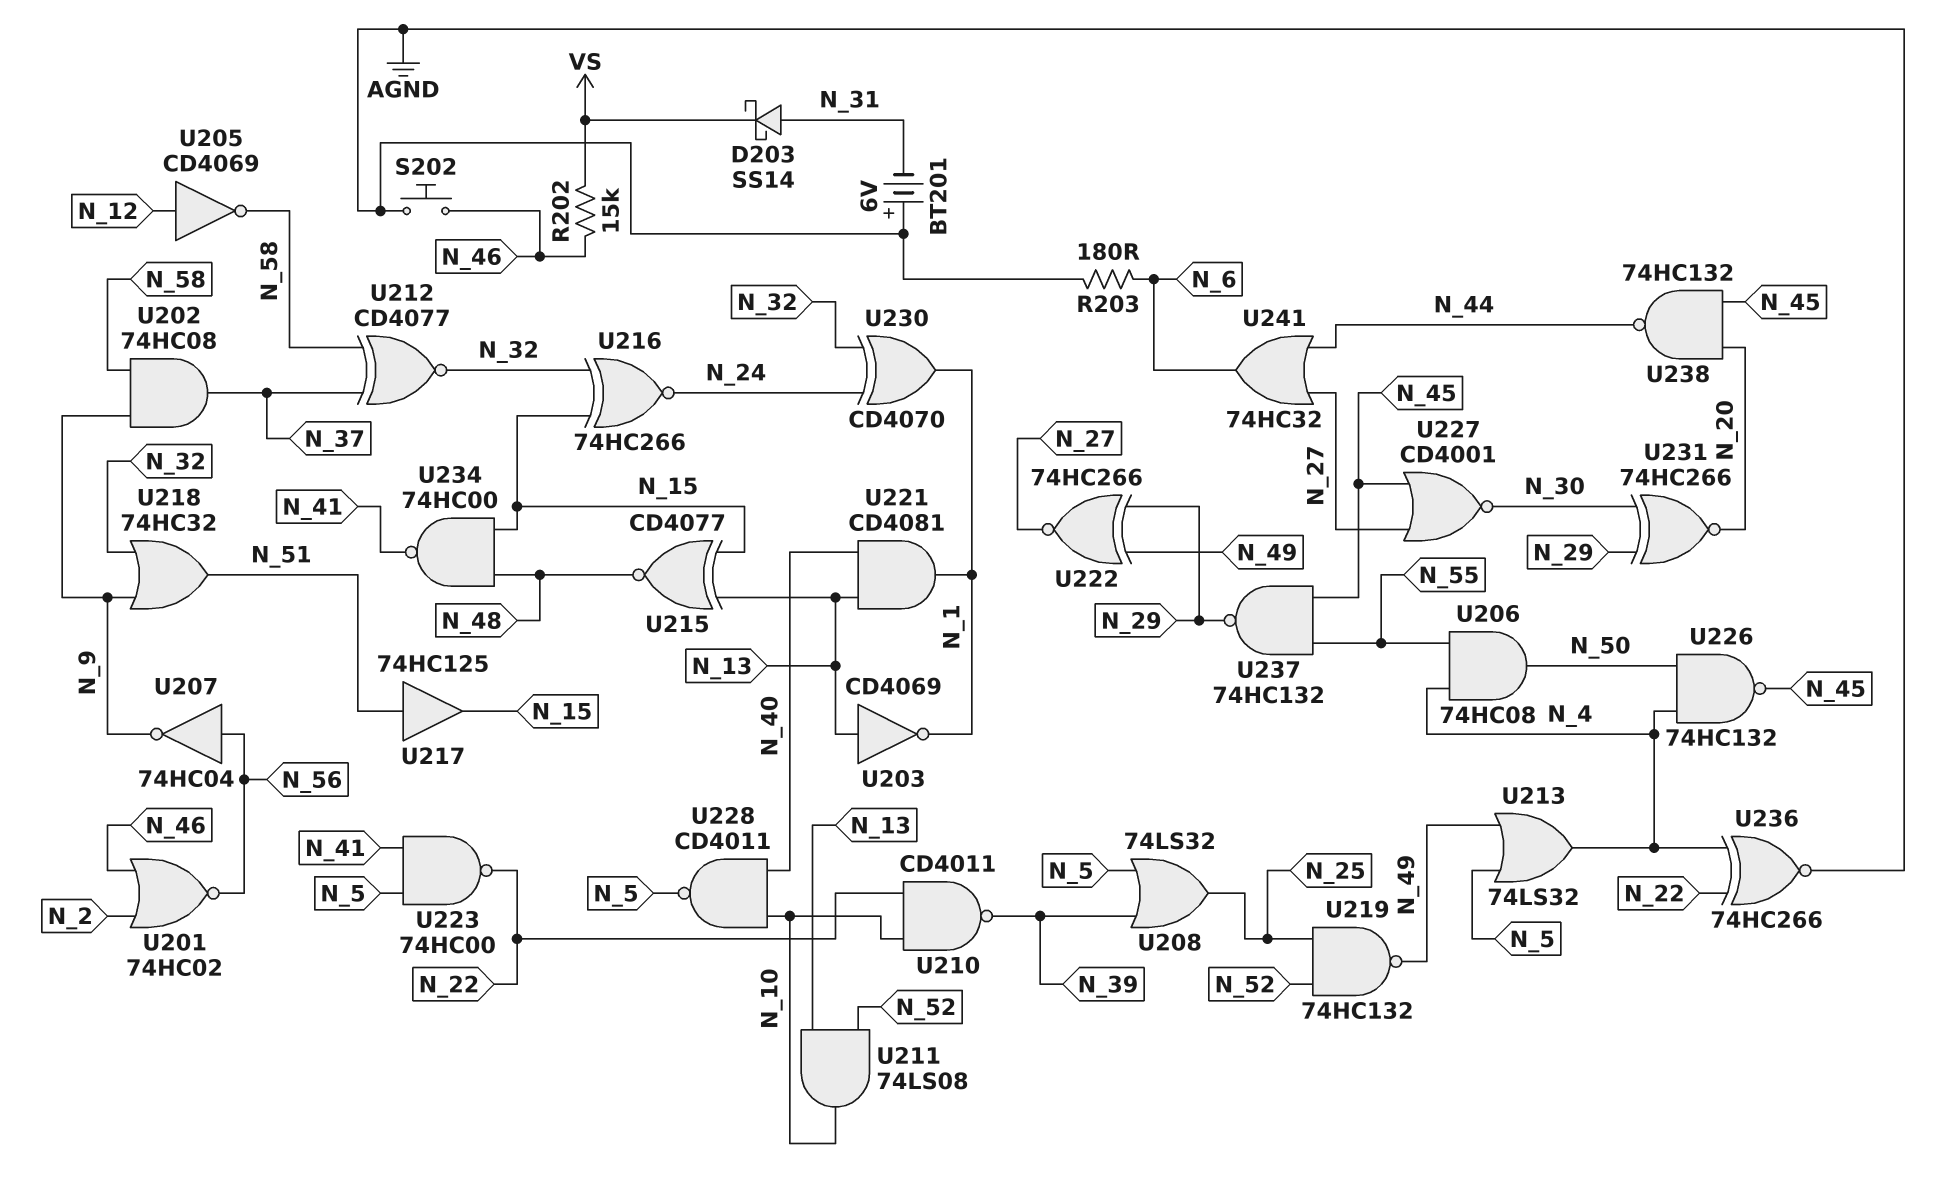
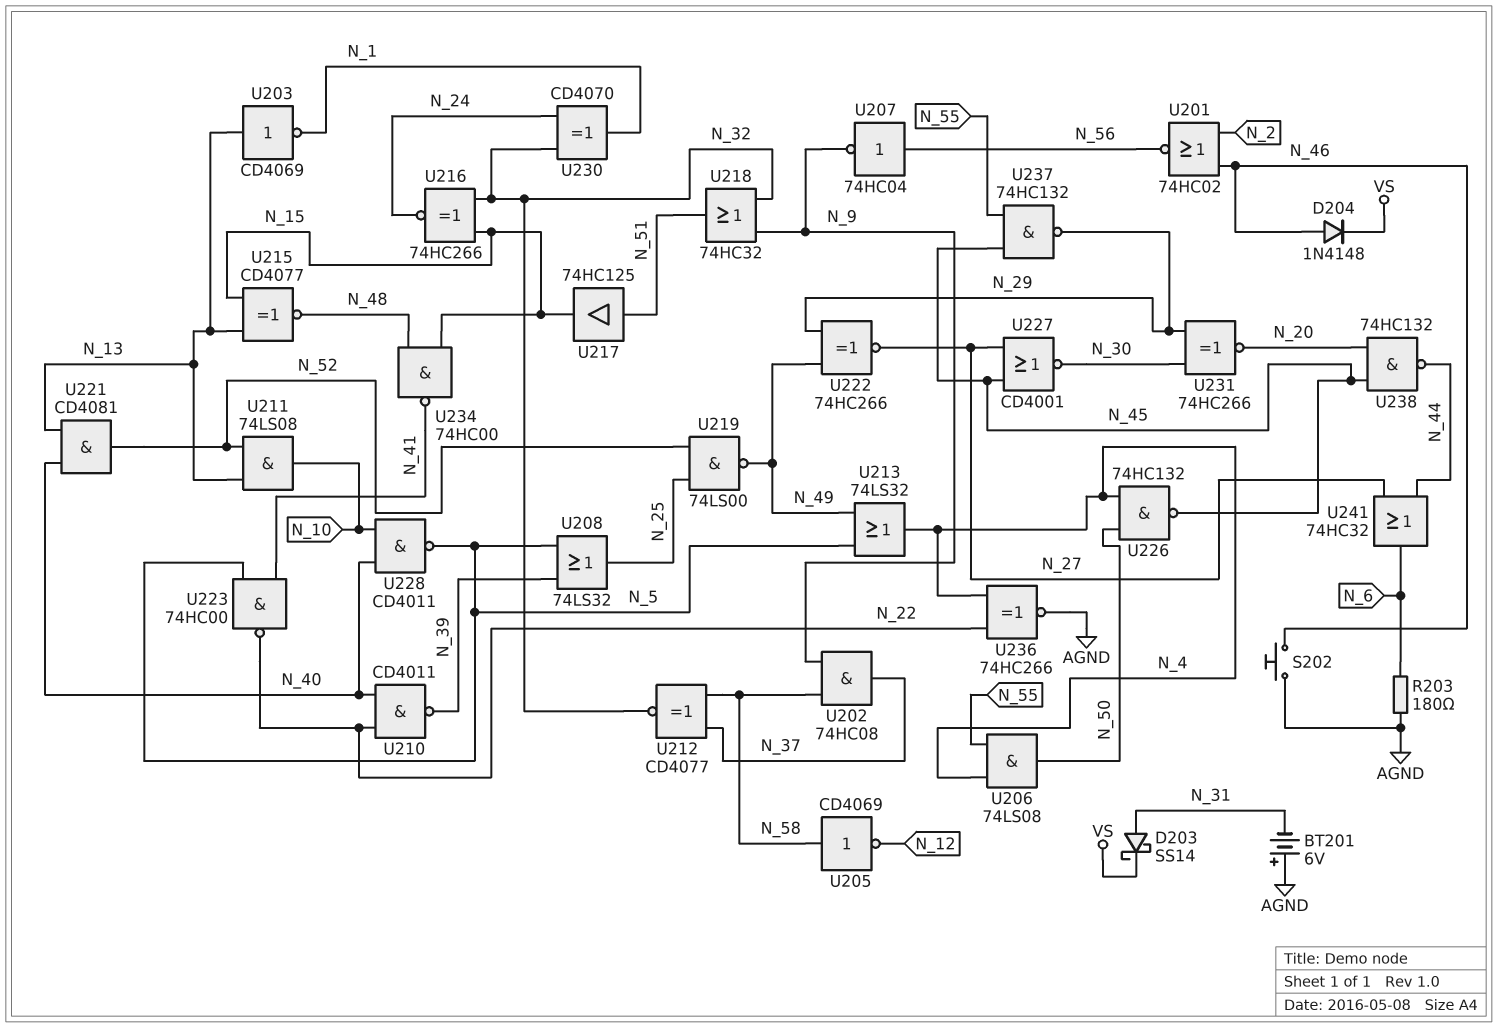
D204: none -> diode 1N4148 (A N_46, K VS)
R202: 15k (N_46, VS) -> none
U205: NOT CD4069 (in N_12, out N_58) -> NOT CD4069 (in N_58, out N_12)
U206: AND 74HC08 (in N_4, in N_55, out N_50) -> AND 74LS08 (in N_4, in N_55, out N_50)
U210: NAND CD4011 (in N_10, in N_22, out N_39) -> NAND CD4011 (in N_22, in N_40, out N_39)
U219: NAND 74HC132 (in N_25, in N_52, out N_49) -> NAND 74LS00 (in N_25, in N_52, out N_49)
U221: AND CD4081 (in N_13, in N_40, out N_1) -> AND CD4081 (in N_13, in N_40, out N_52)

